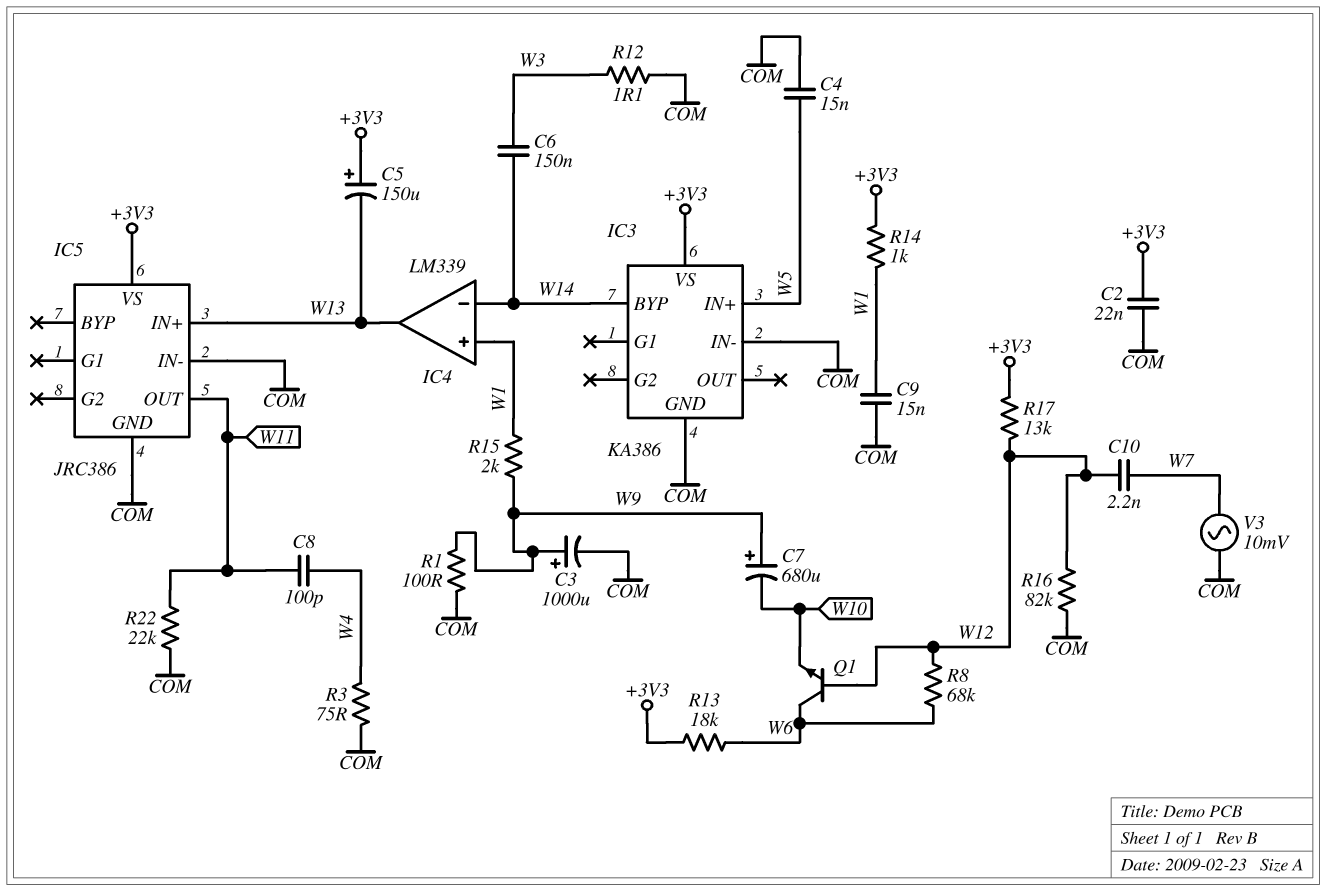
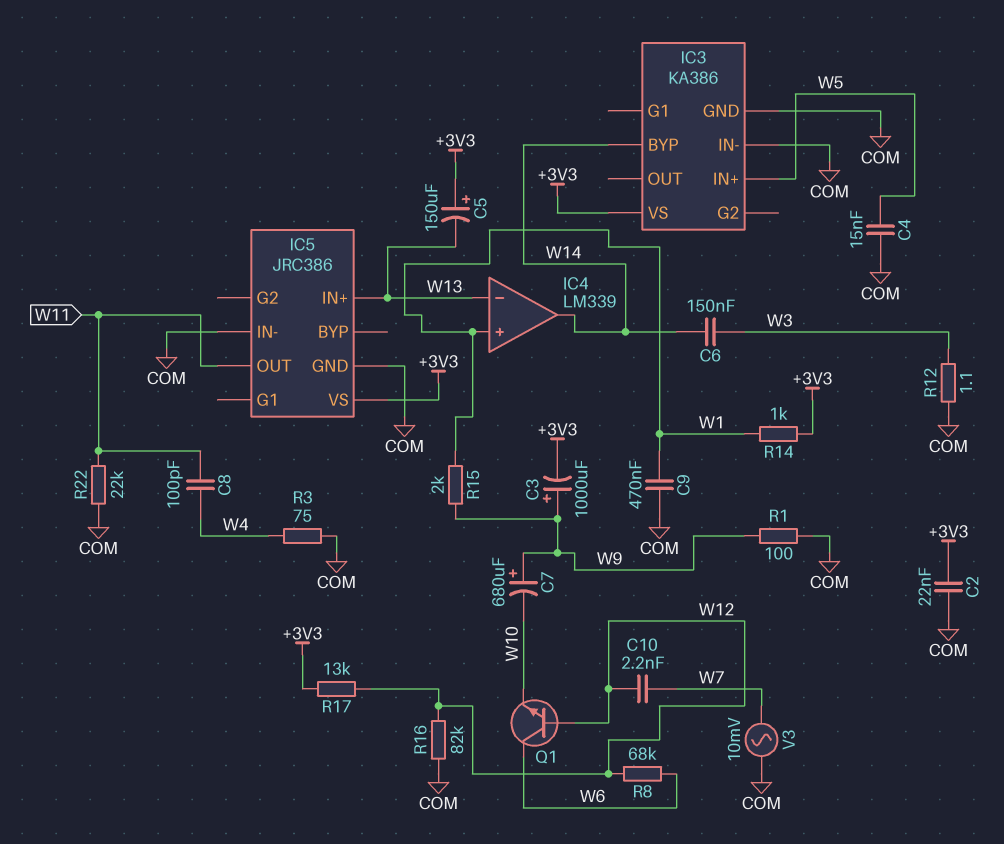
C3: 1000uF (plus W9, minus COM) -> 1000uF (plus W9, minus +3V3)
C9: 15nF (COM, W1) -> 470nF (COM, W1)
IC4 pin in-: W14 -> W13
IC4 pin out: W13 -> W14
R13: 18k (+3V3, W6) -> none

